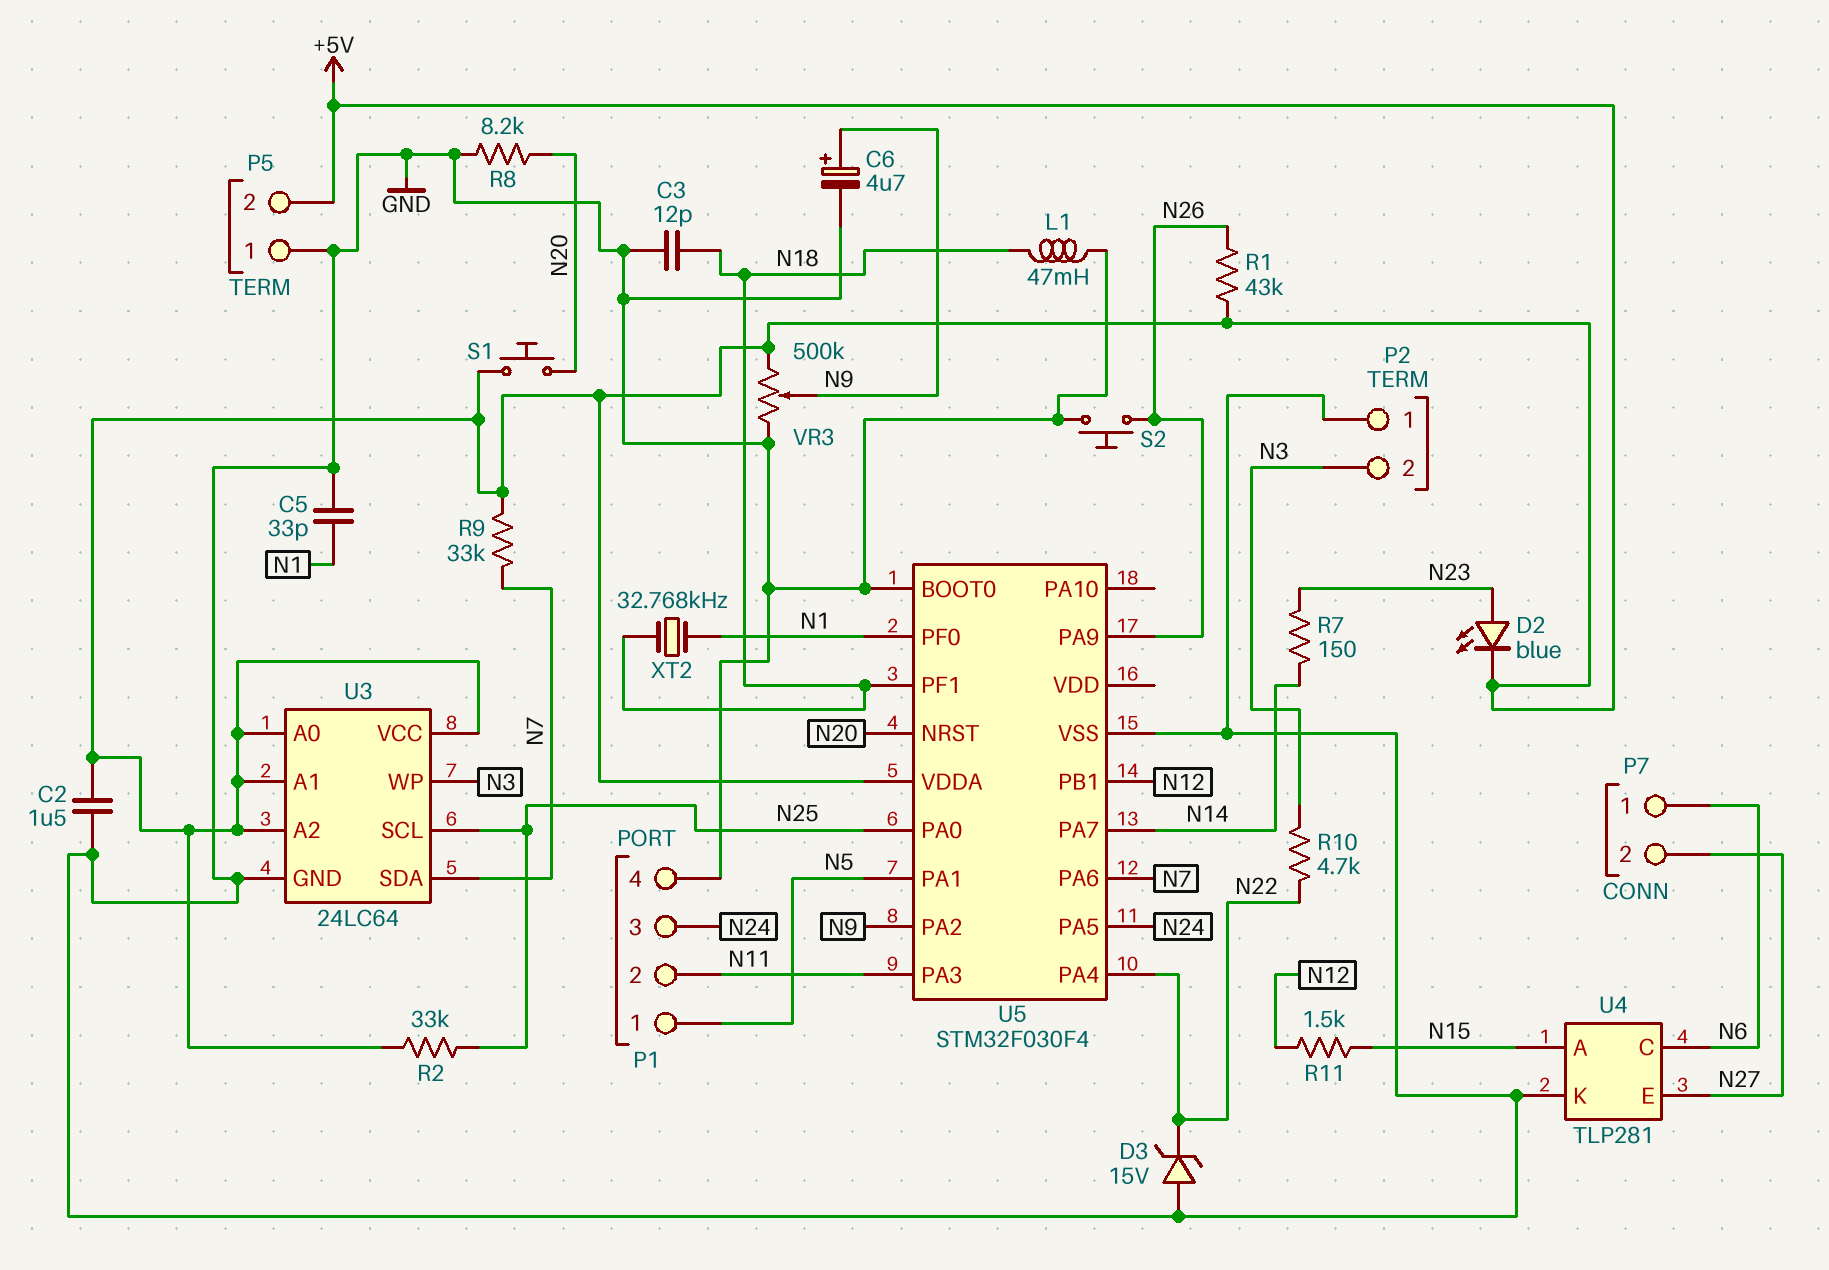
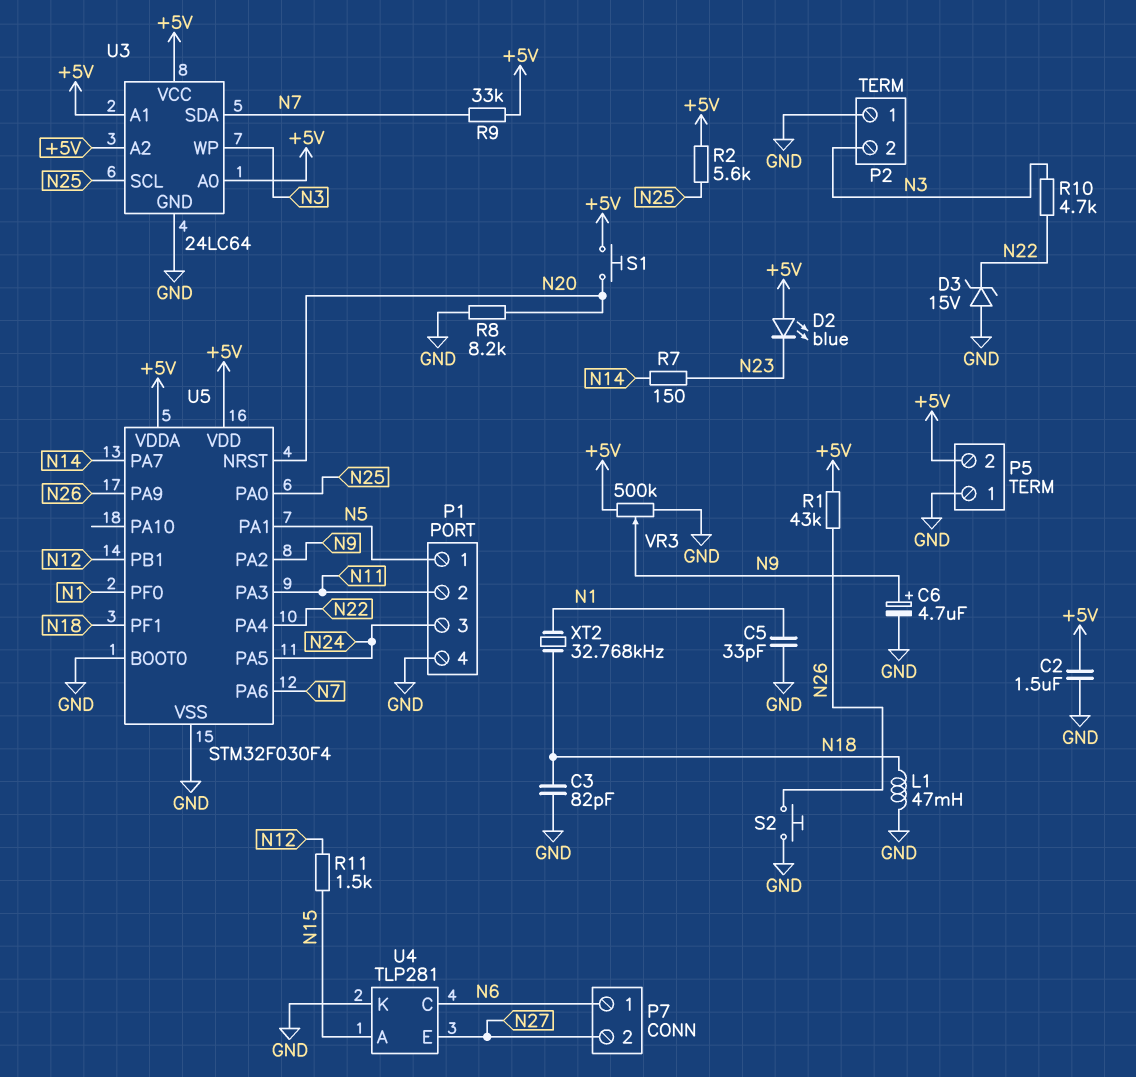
C3: 12pF (GND, N18) -> 82pF (GND, N18)
D2: LED blue (A N23, K +5V) -> LED blue (A +5V, K N23)
R2: 33k (+5V, N25) -> 5.6k (+5V, N25)
U5 pin VDD: none -> +5V

